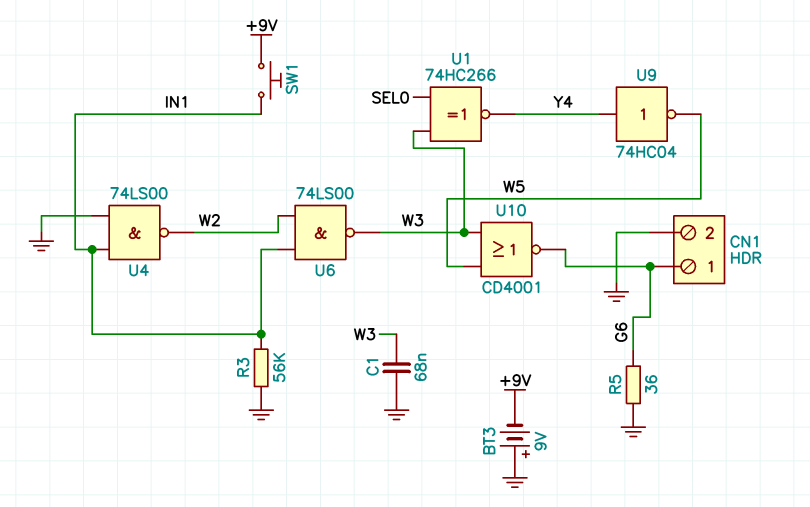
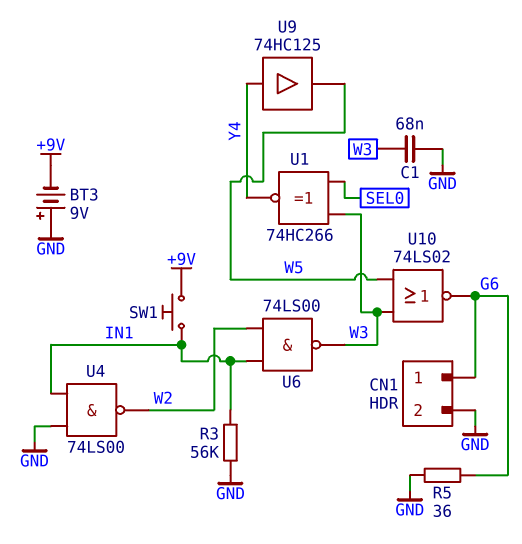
U9: NOT 74HC04 (in Y4, out W5) -> buffer 74HC125 (in Y4, out W5)
U10: NOR CD4001 (in W3, in W5, out G6) -> NOR 74LS02 (in W3, in W5, out G6)

